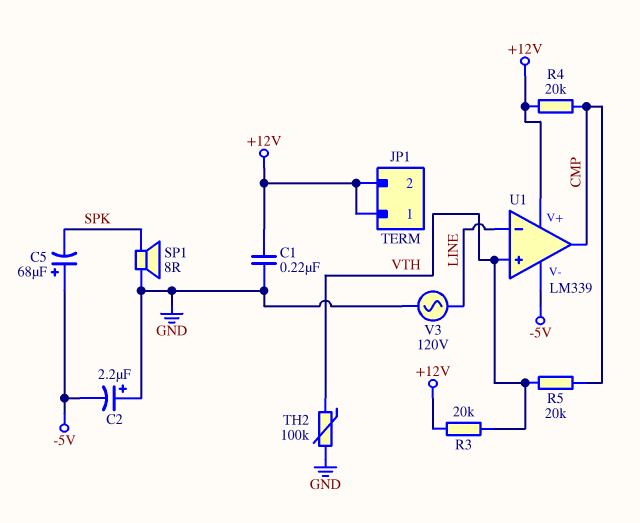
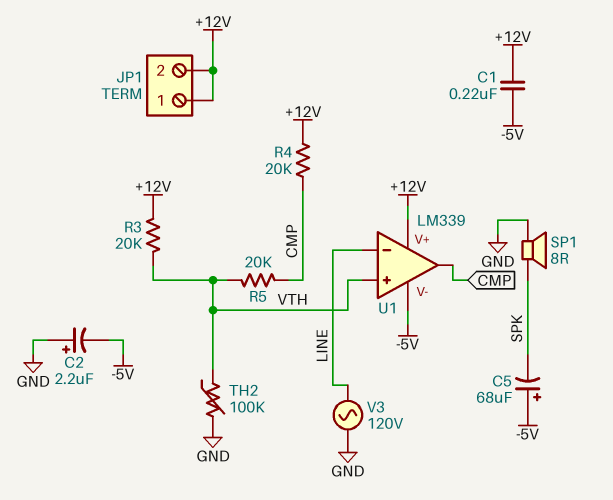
C1: 220nF (+12V, GND) -> 220nF (+12V, -5V)

